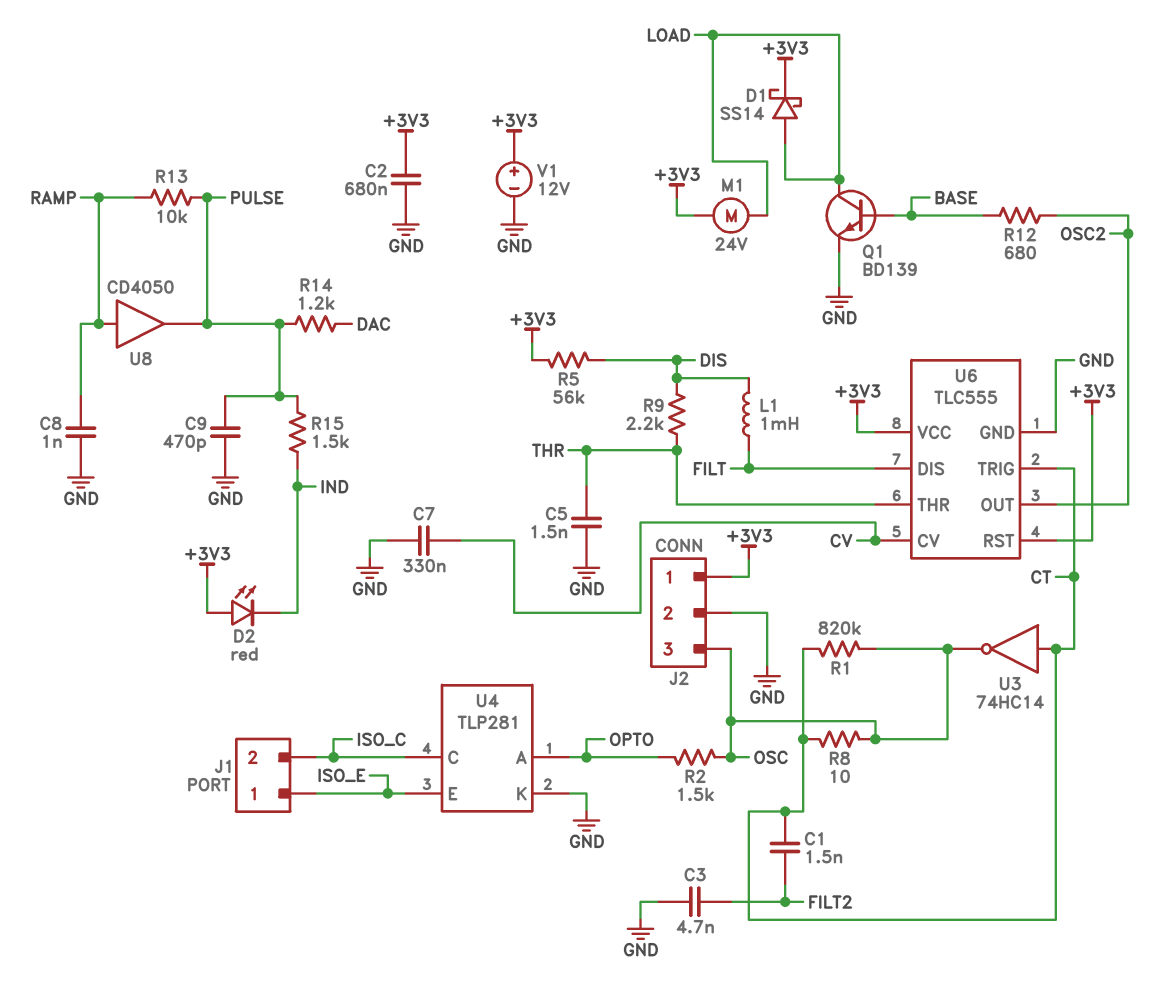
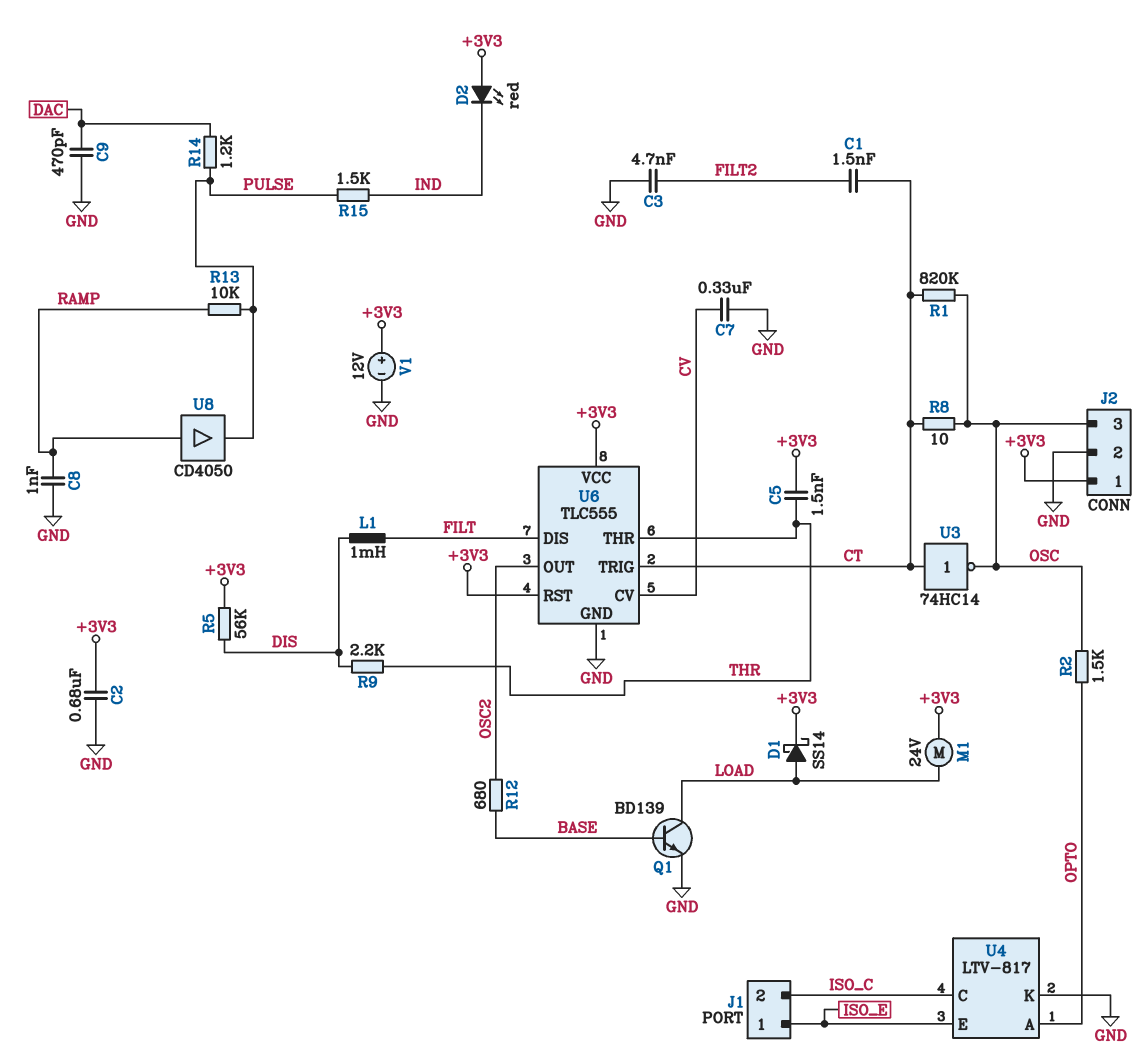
C5: 1.5nF (GND, THR) -> 1.5nF (+3V3, THR)
C9: 470pF (GND, PULSE) -> 470pF (DAC, GND)
U4: TLP281 -> LTV-817

